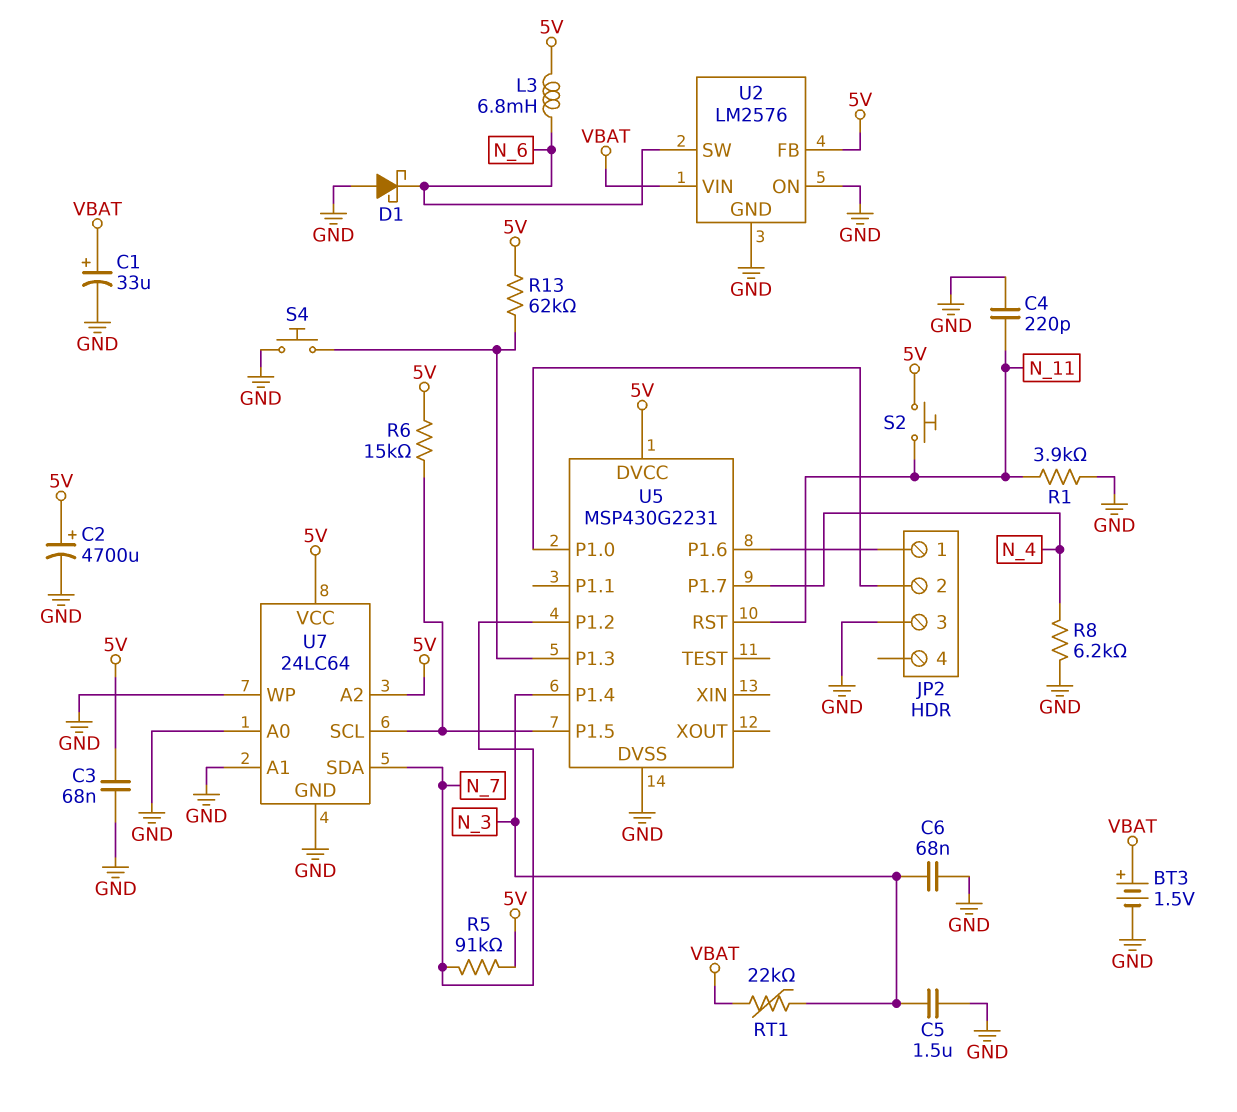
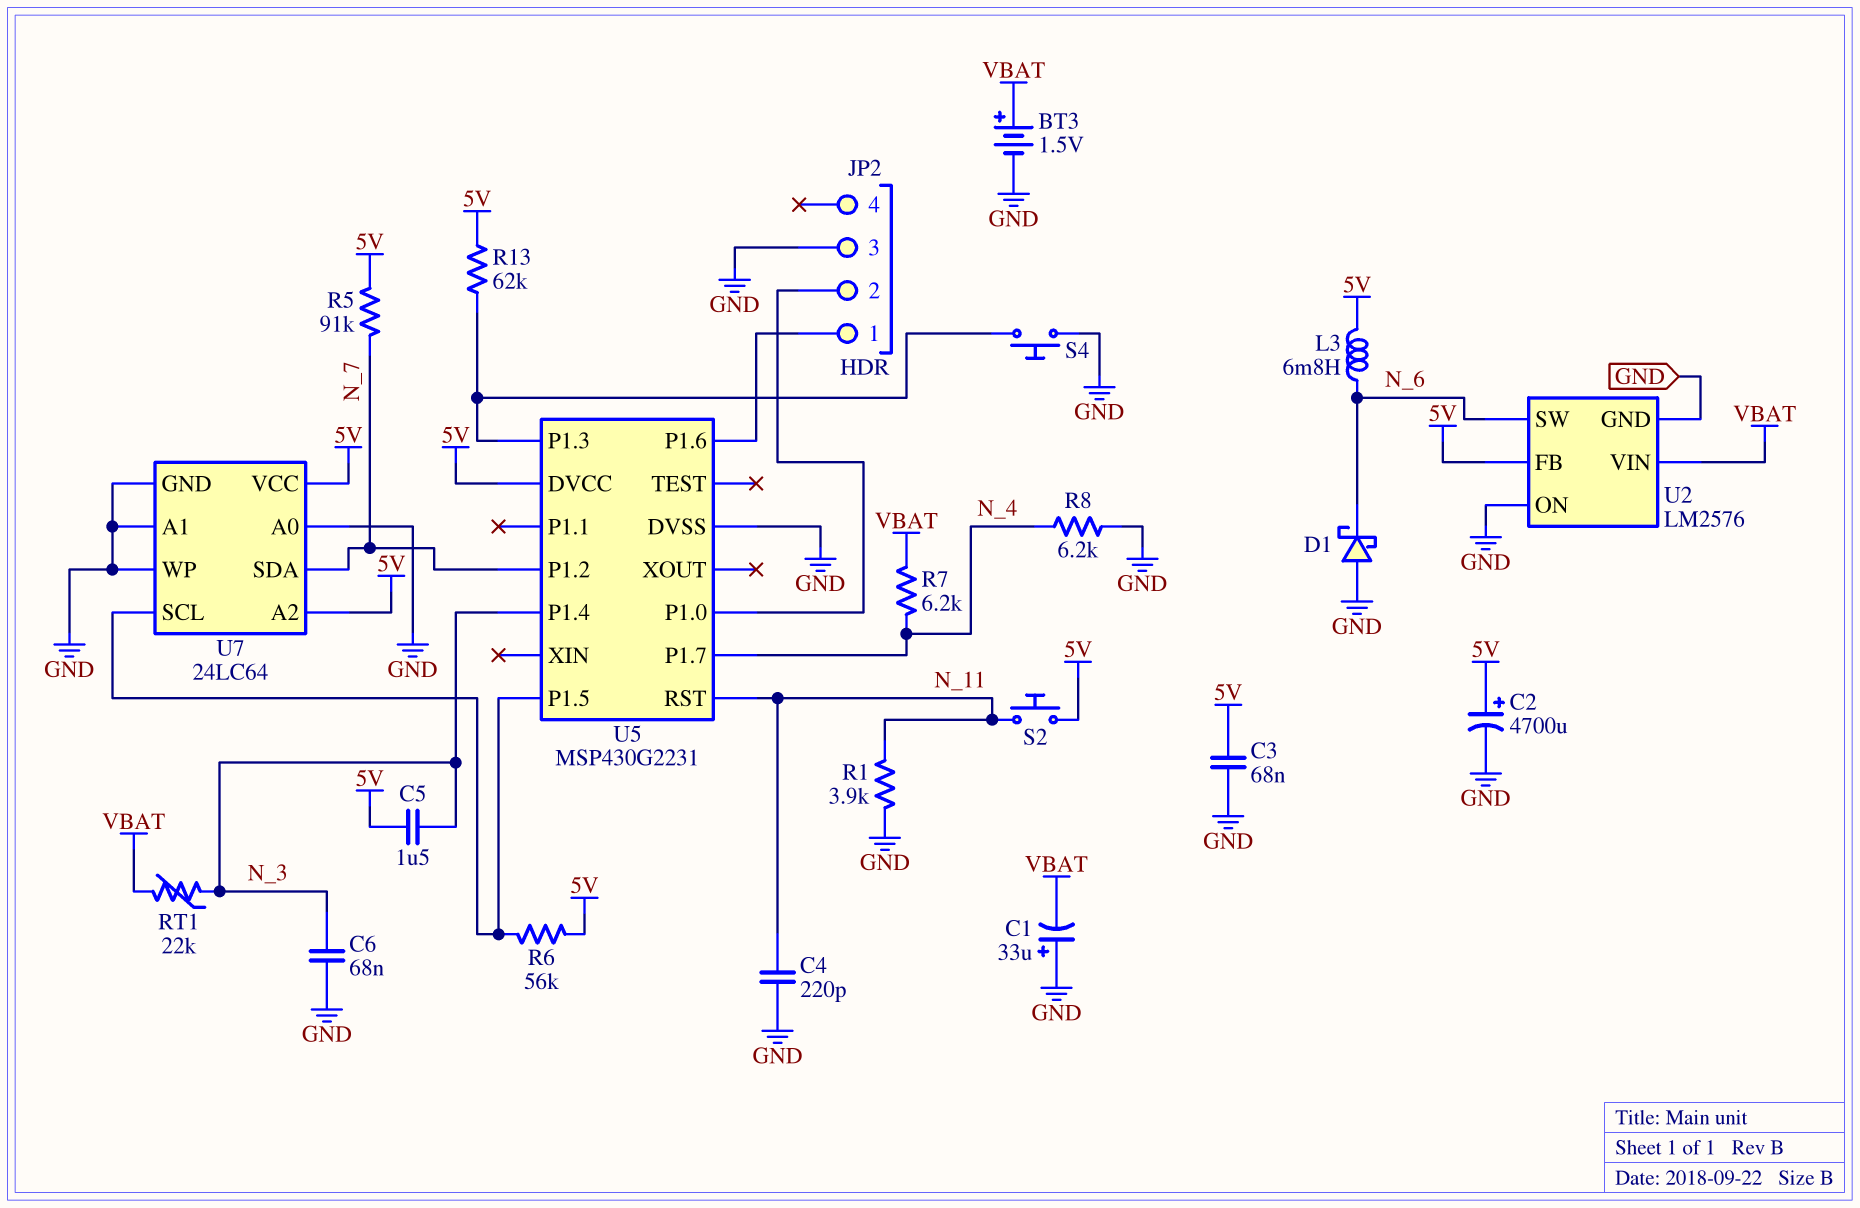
C1: 33uF (plus VBAT, minus GND) -> 33uF (plus GND, minus VBAT)
C5: 1.5uF (GND, N_3) -> 1.5uF (5V, N_3)
R6: 15k (5V, U5/P1.5) -> 56k (5V, U5/P1.5)
R7: none -> 6.2k (N_4, VBAT)

